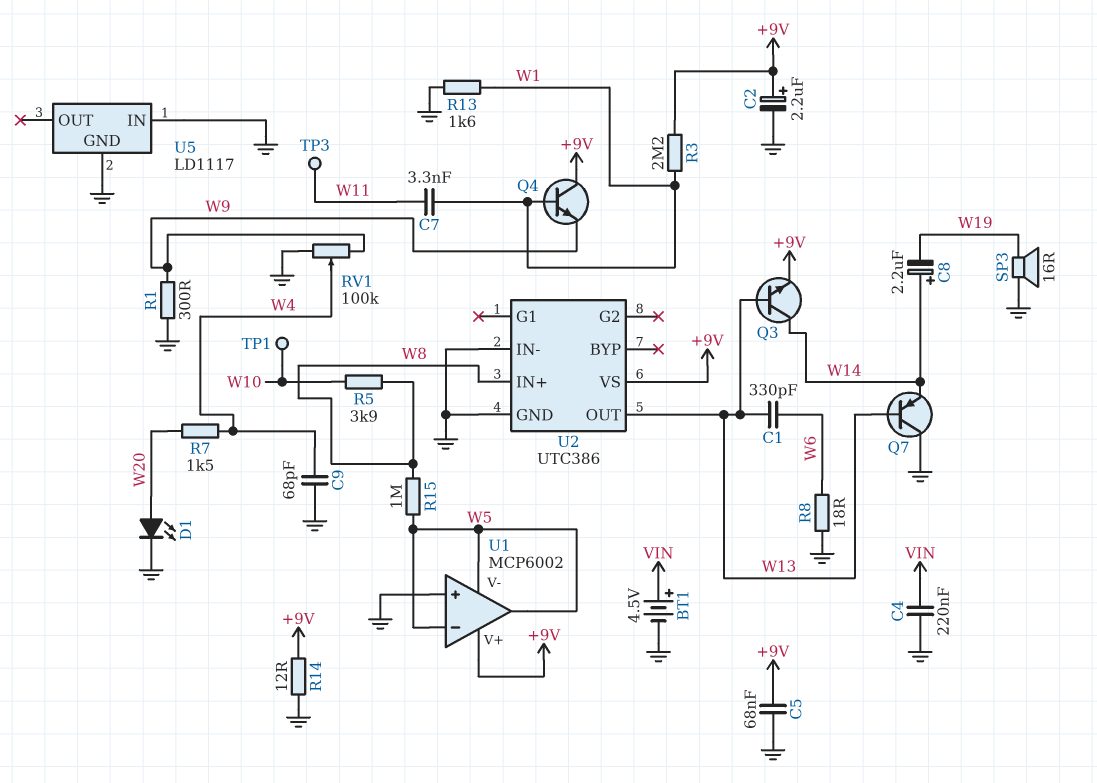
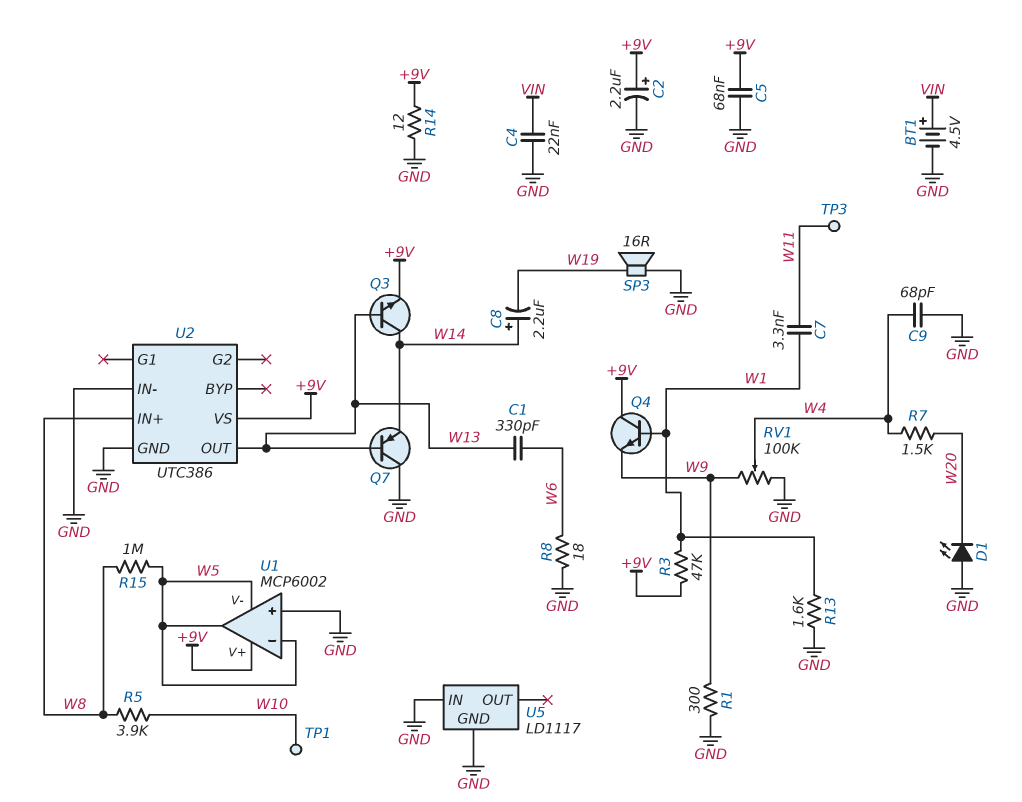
C4: 220nF (GND, VIN) -> 22nF (GND, VIN)
D1: LED (A W20, K GND) -> LED (A GND, K W20)
R3: 2.2M (+9V, W1) -> 47k (+9V, W1)

